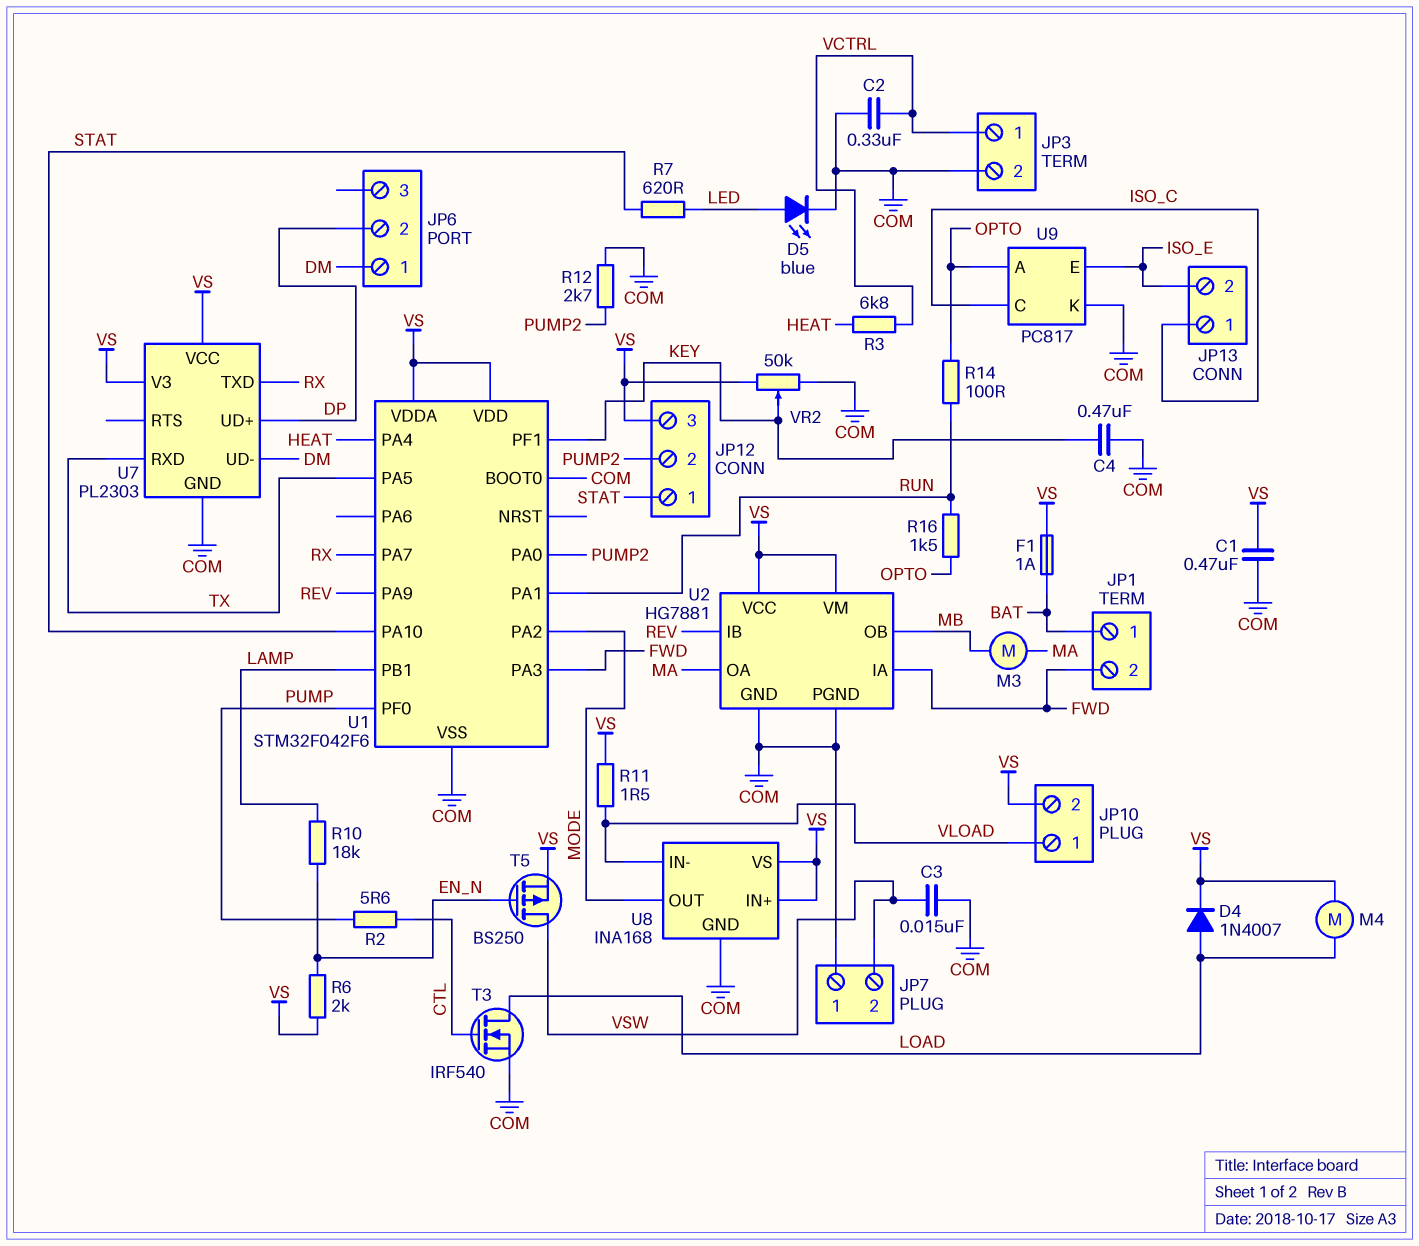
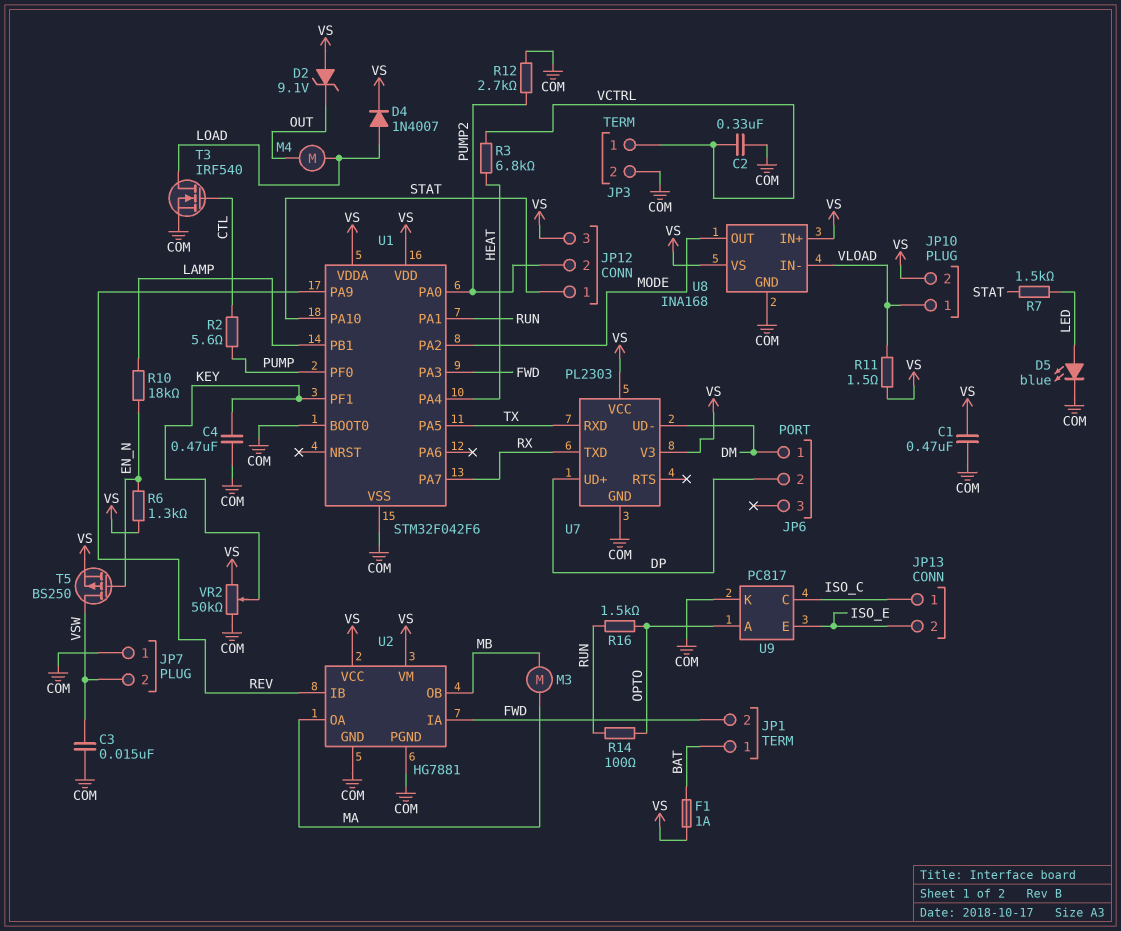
D2: none -> zener 9.1V (A VS, K OUT)
M4: motor (LOAD, VS) -> motor (LOAD, OUT)
R6: 2k (EN_N, VS) -> 1.3k (EN_N, VS)
R7: 620 (LED, STAT) -> 1.5k (LED, STAT)

